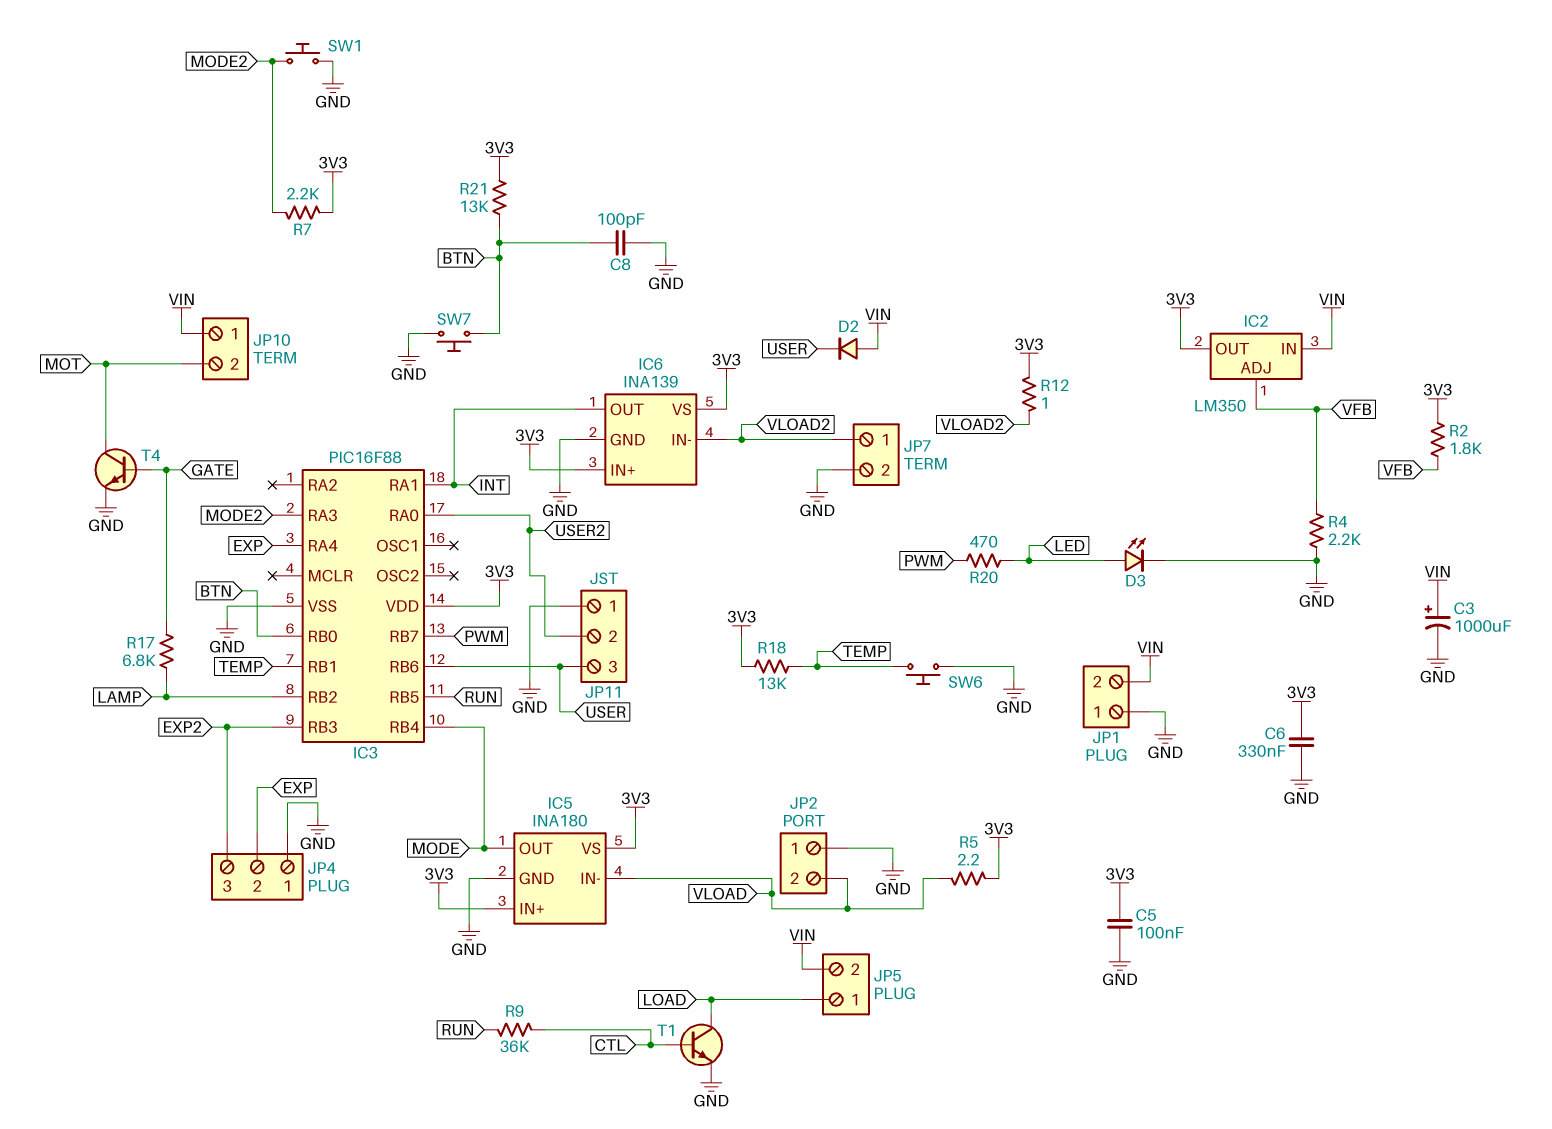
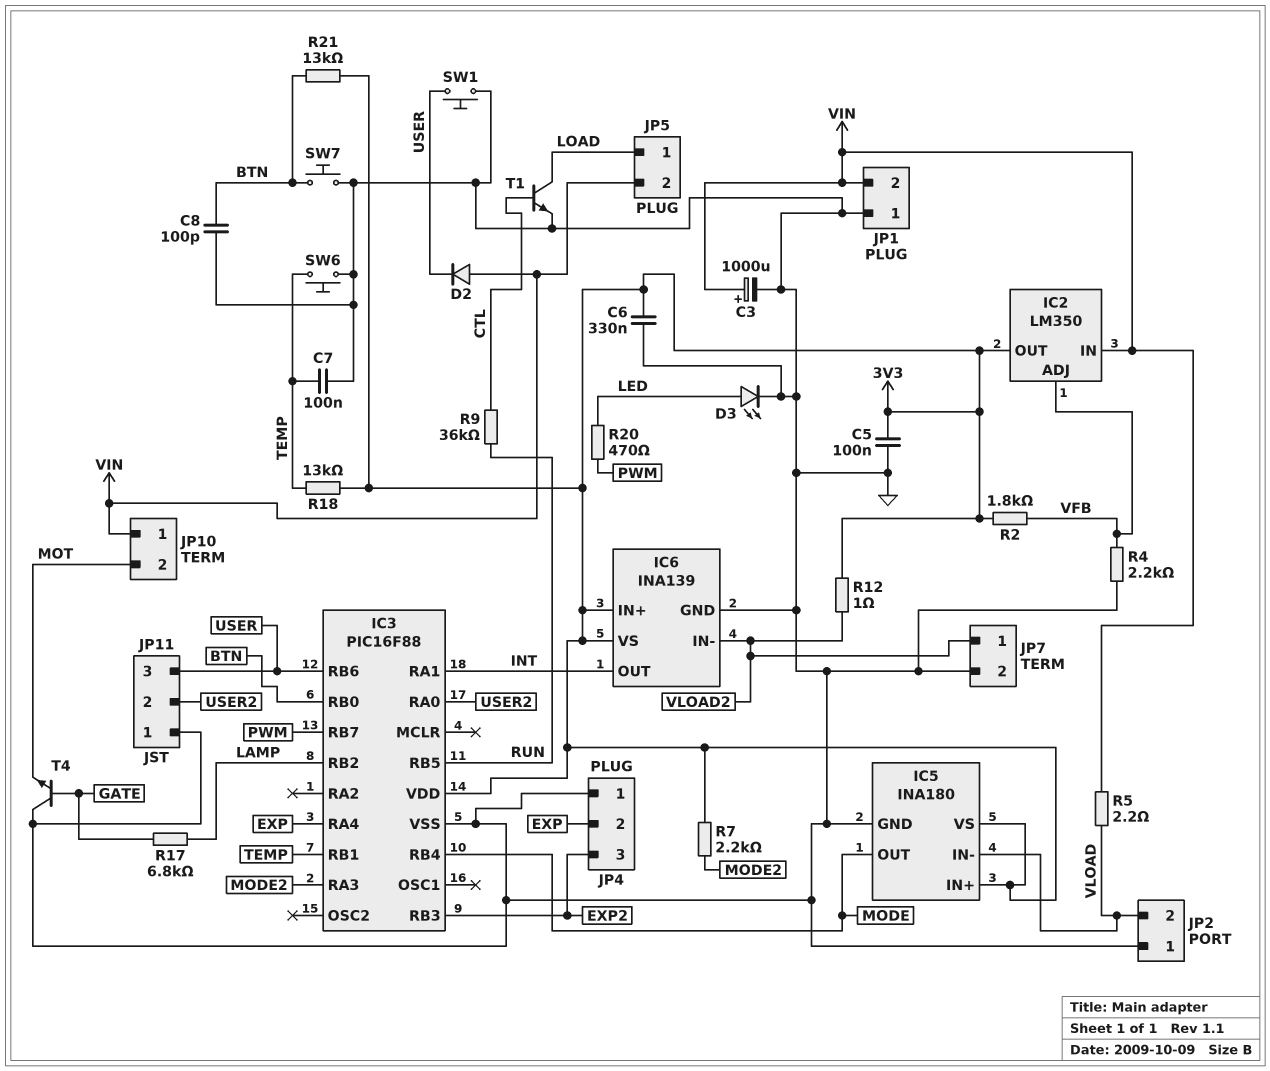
C7: none -> 100nF (GND, TEMP)
R5: 2.2 (3V3, VLOAD) -> 2.2 (VIN, VLOAD)
SW1: button (GND, MODE2) -> button (GND, USER)
T4: NPN (B GATE, C MOT, E GND) -> NPN (B GATE, C GND, E MOT)

